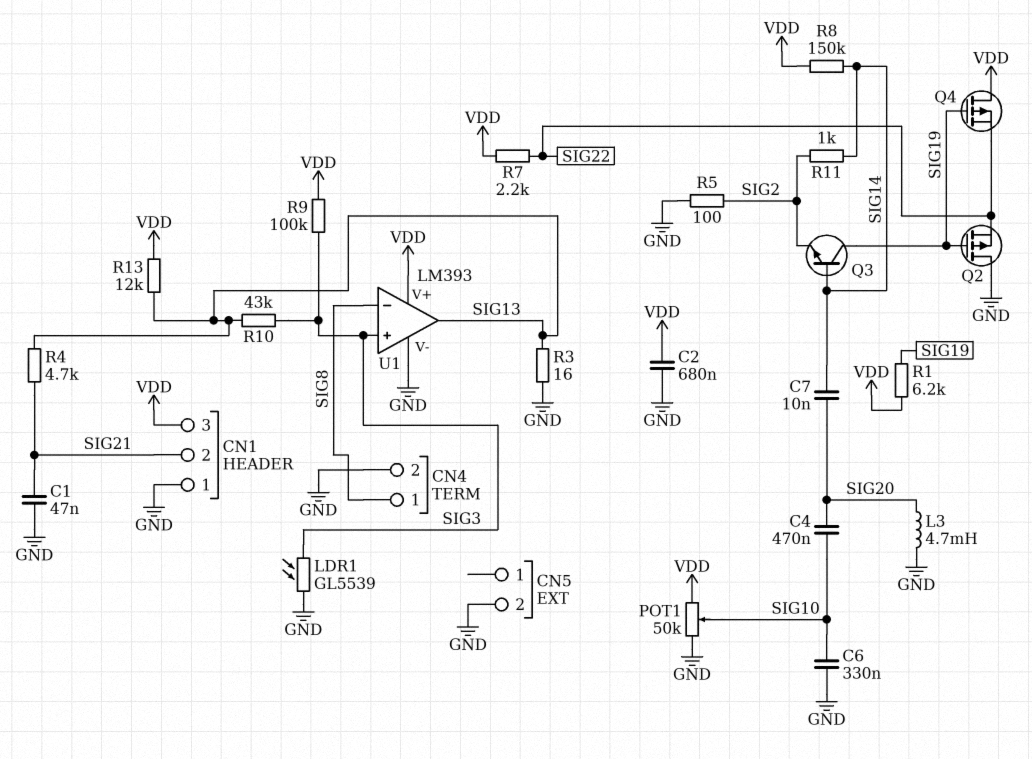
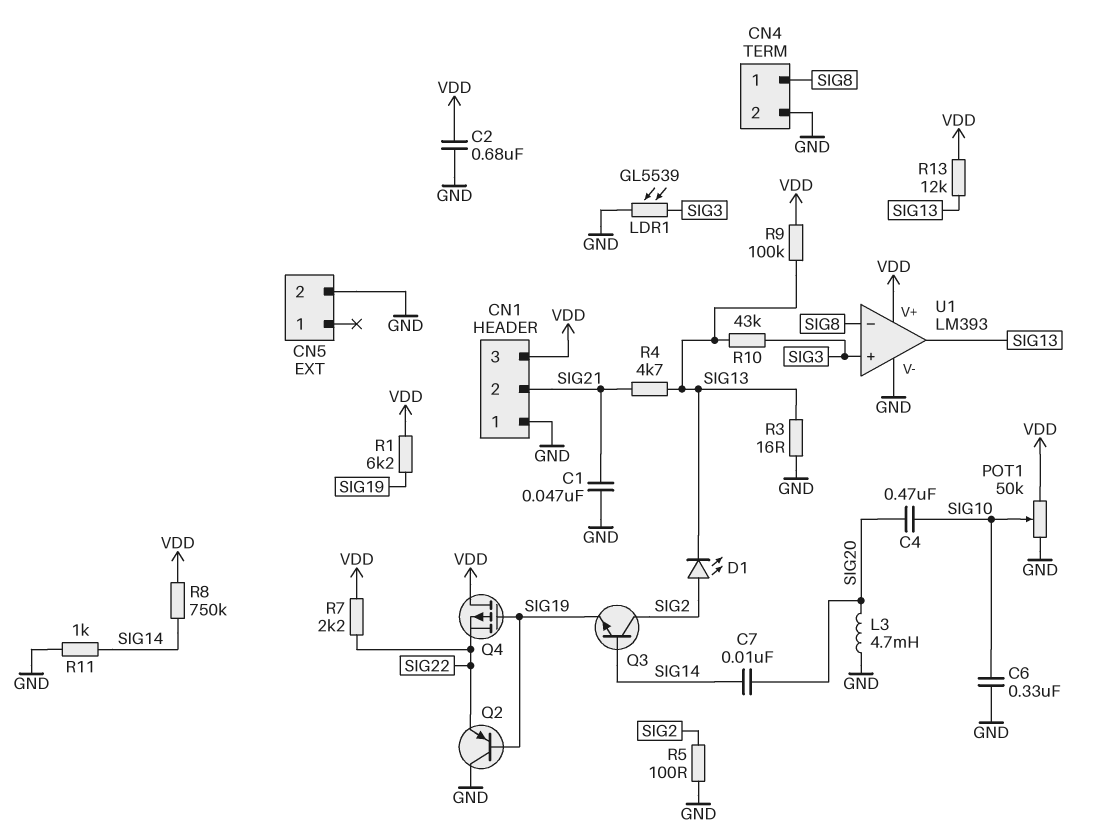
D1: none -> LED (A SIG2, K SIG13)
Q2: PMOS (G SIG19, D GND, S SIG22) -> PNP (B SIG19, C GND, E SIG22)
Q3: NPN (B SIG14, C SIG19, E SIG2) -> NPN (B SIG14, C SIG2, E SIG19)
R8: 150k (SIG14, VDD) -> 750k (SIG14, VDD)
R9: 100k (SIG3, VDD) -> 100k (SIG13, VDD)
R11: 1k (SIG2, SIG14) -> 1k (GND, SIG14)

